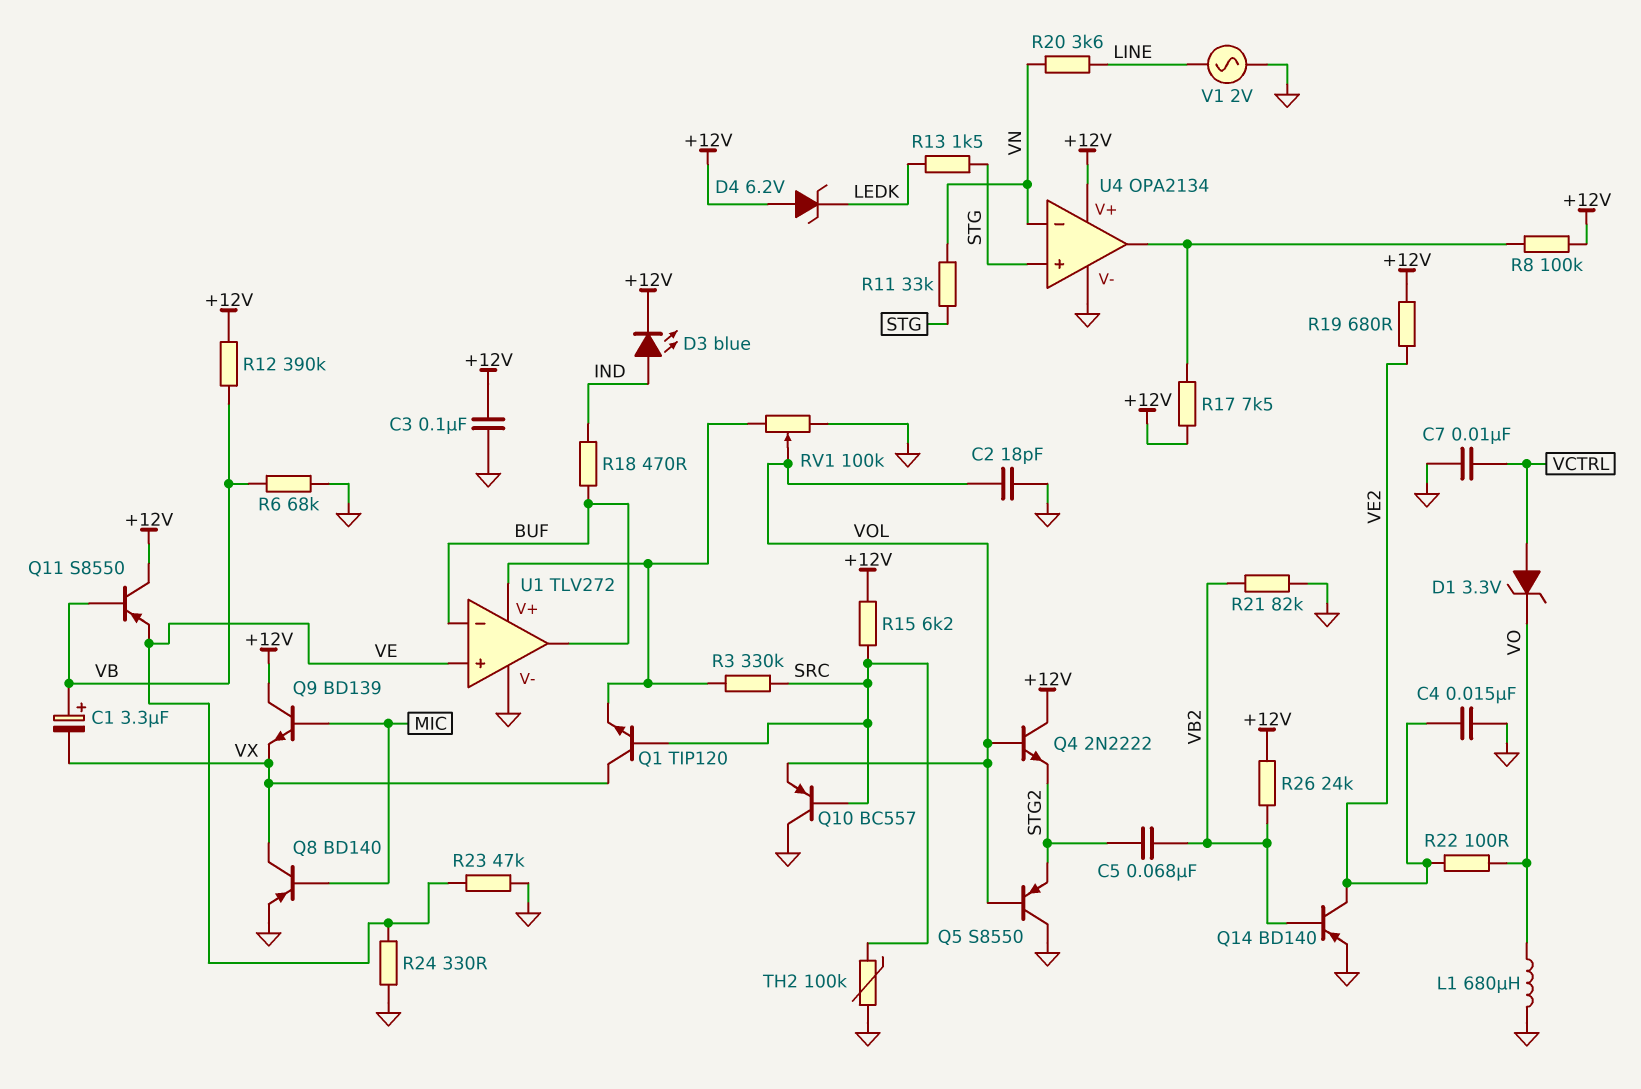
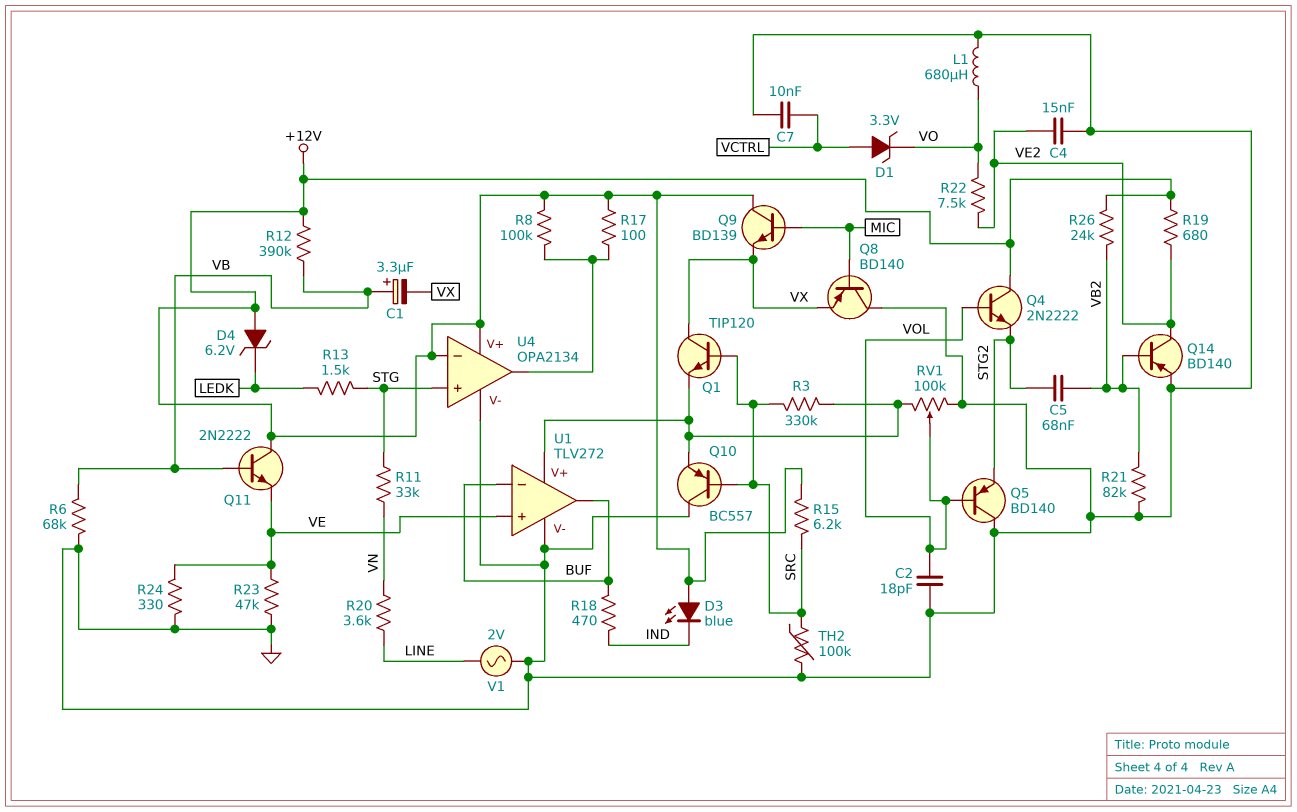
C3: 100nF (+12V, GND) -> none
D3: LED blue (A IND, K +12V) -> LED blue (A +12V, K IND)
Q5: PNP S8550 (B VOL, C GND, E STG2) -> PNP BD140 (B VOL, C GND, E STG2)
Q8: PNP BD140 (B MIC, C VX, E GND) -> PNP BD140 (B MIC, C GND, E VX)
Q10: PNP BC557 (B SRC, C GND, E VOL) -> PNP BC557 (B SRC, C GND, E U1/V+)
Q11: PNP S8550 (B VB, C +12V, E VE) -> NPN 2N2222 (B VB, C +12V, E VE)
R17: 7.5k (+12V, U4/out) -> 100 (+12V, U4/out)
R22: 100 (VE2, VO) -> 7.5k (VE2, VO)
U4 pin in-: VN -> +12V

